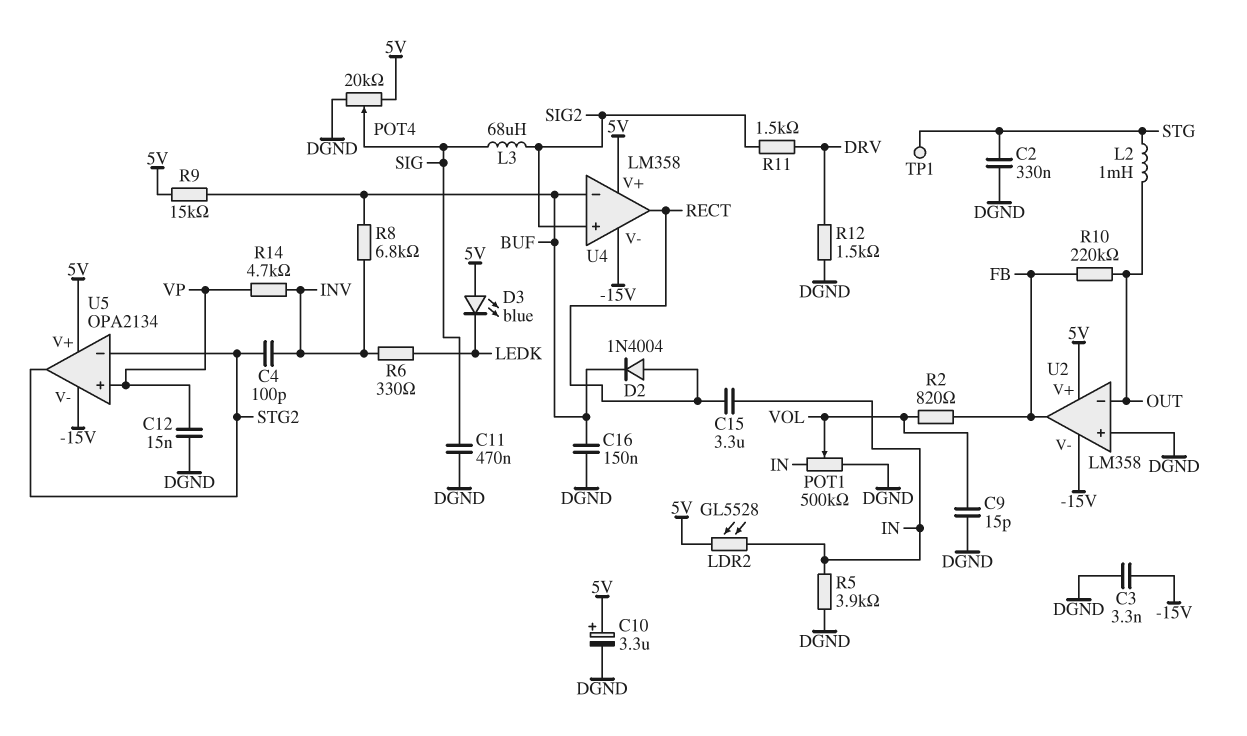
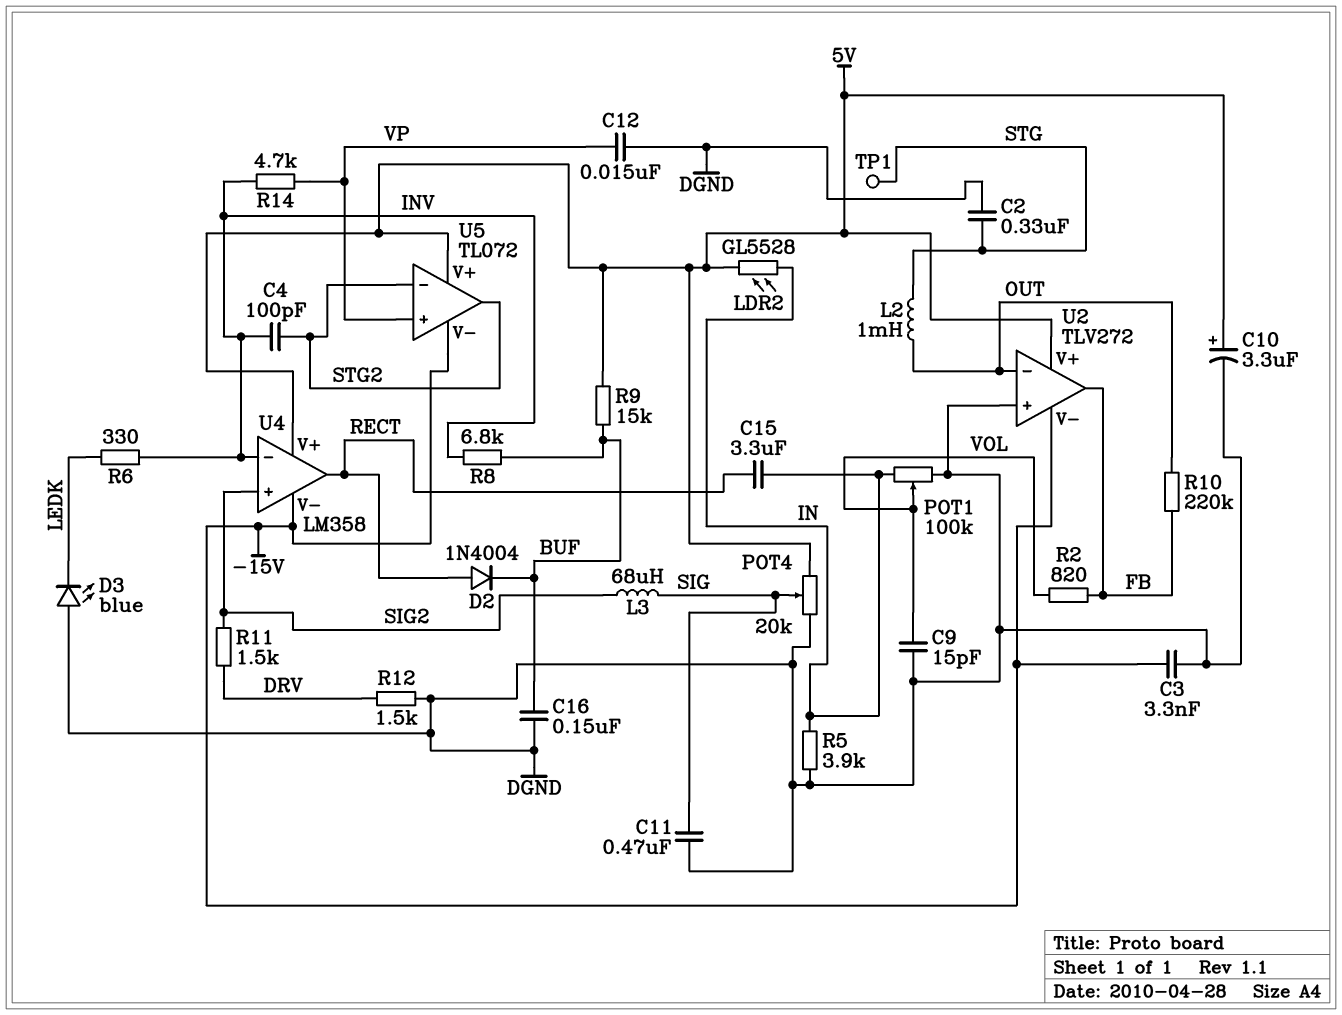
D3: LED blue (A 5V, K LEDK) -> LED blue (A DGND, K LEDK)
POT1: 500k (DGND, IN, wiper VOL) -> 100k (DGND, IN, wiper VOL)
U2: LM358 -> TLV272
U4 pin in-: BUF -> INV
U5: OPA2134 -> TL072

